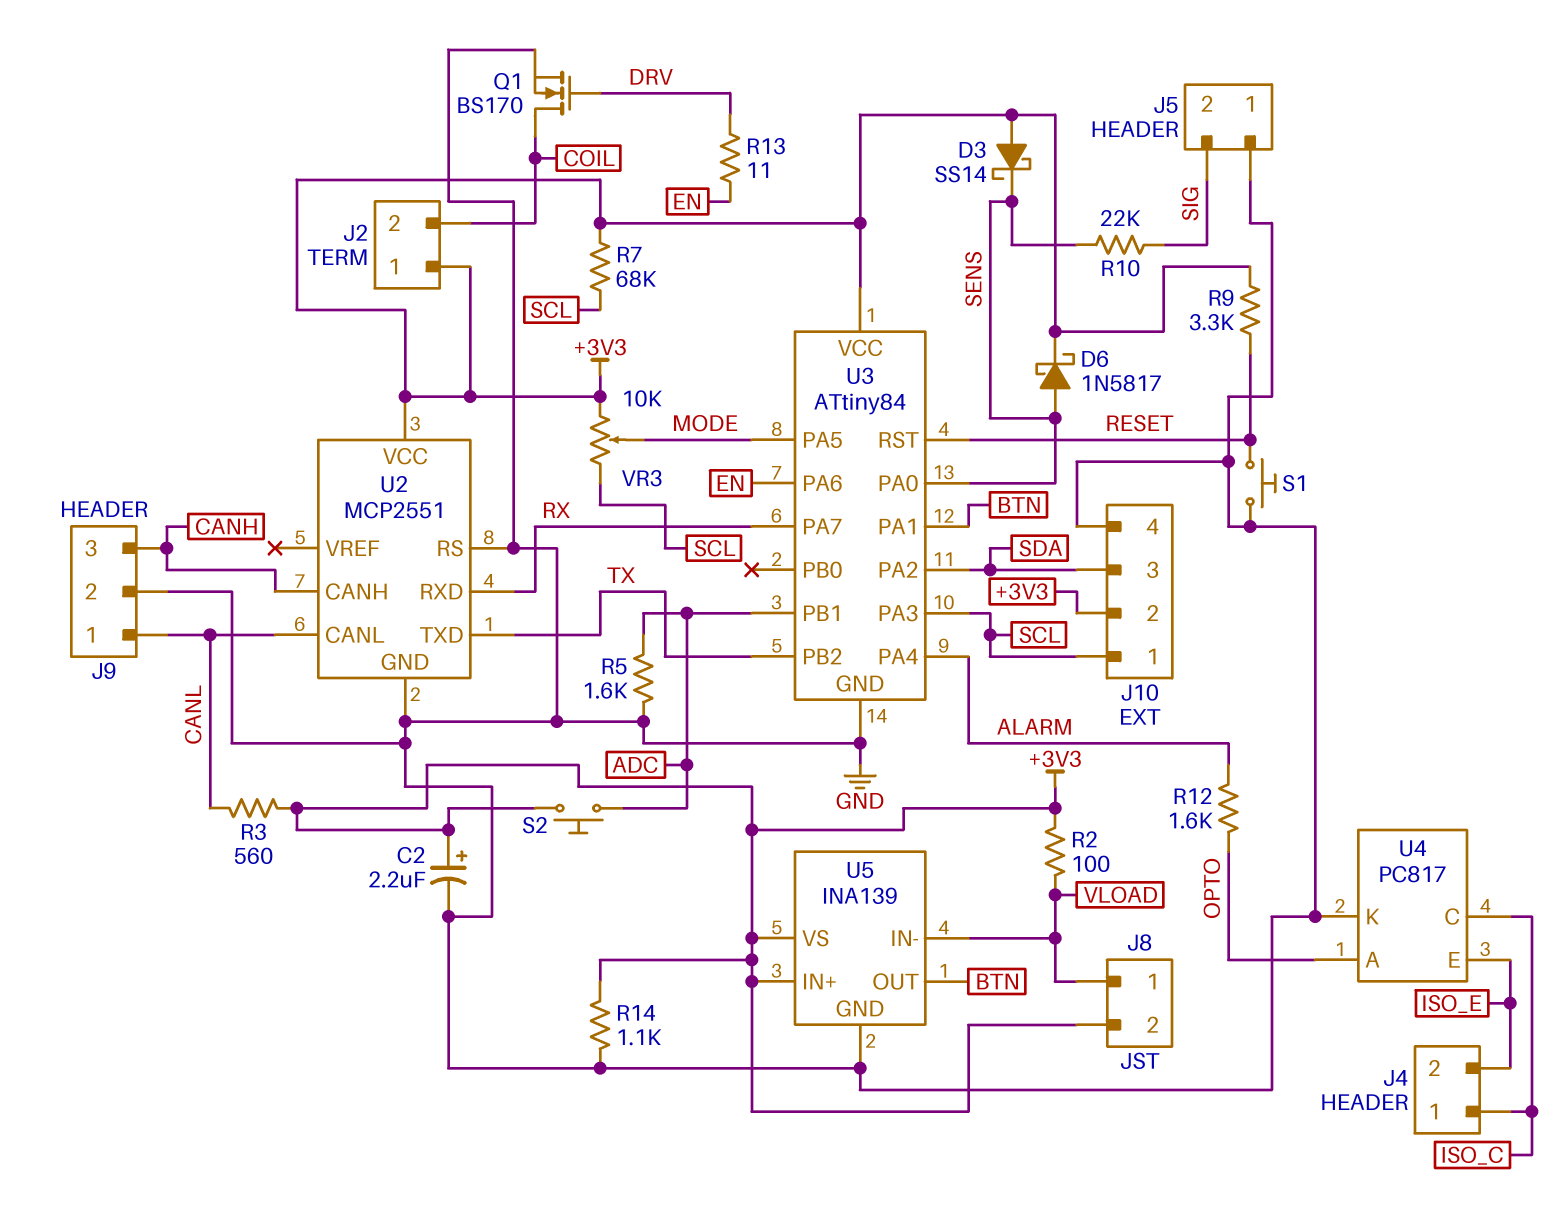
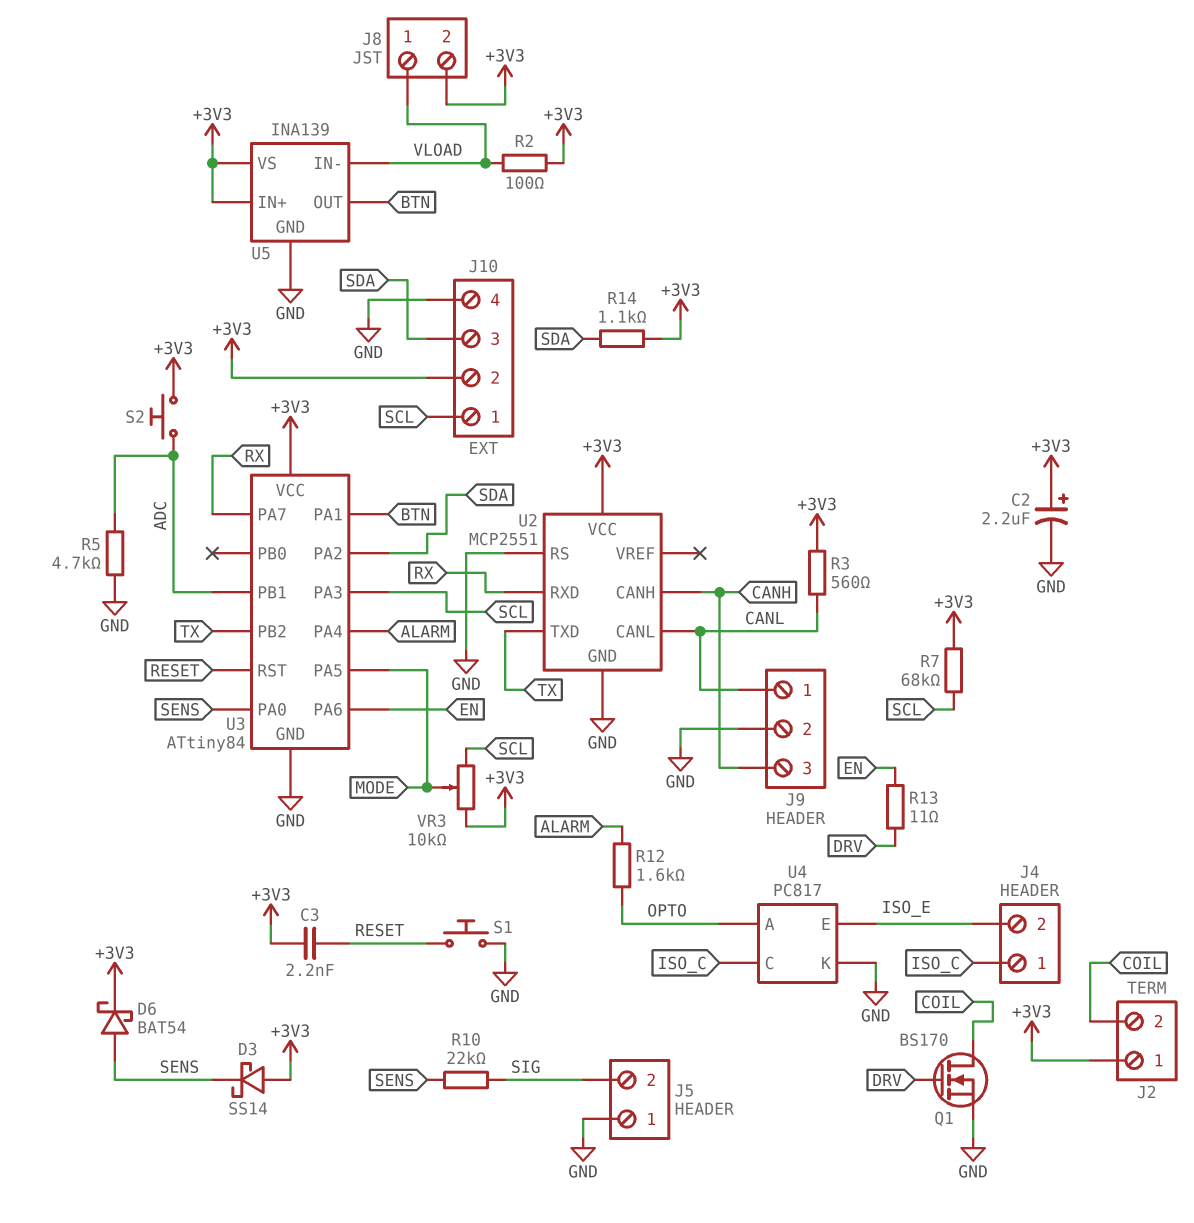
C3: none -> 2.2nF (+3V3, RESET)
D6: schottky 1N5817 (A SENS, K +3V3) -> schottky BAT54 (A SENS, K +3V3)
R5: 1.6k (ADC, GND) -> 4.7k (ADC, GND)
R9: 3.3k (+3V3, RESET) -> none
R14: 1.1k (+3V3, GND) -> 1.1k (+3V3, SDA)

